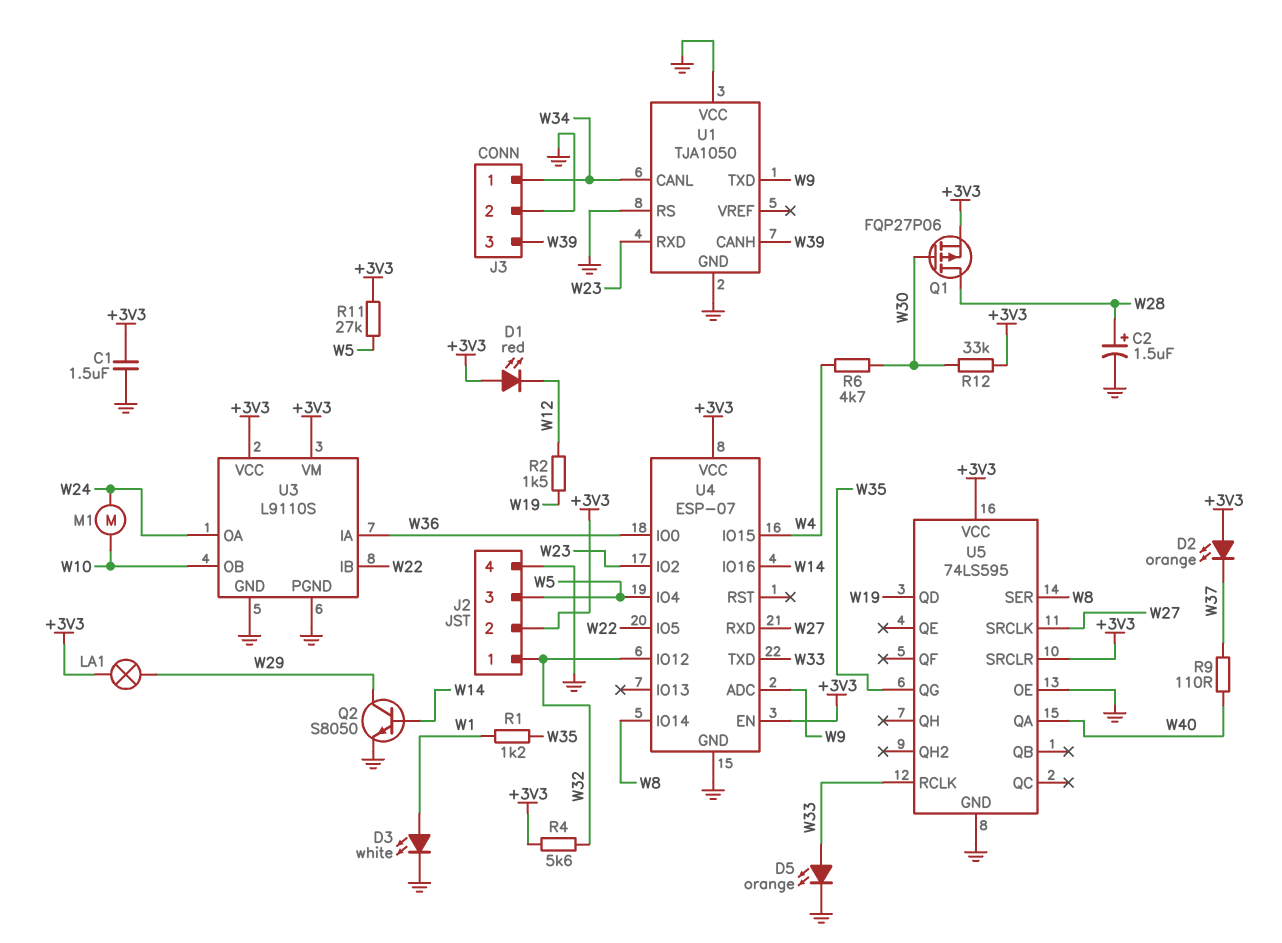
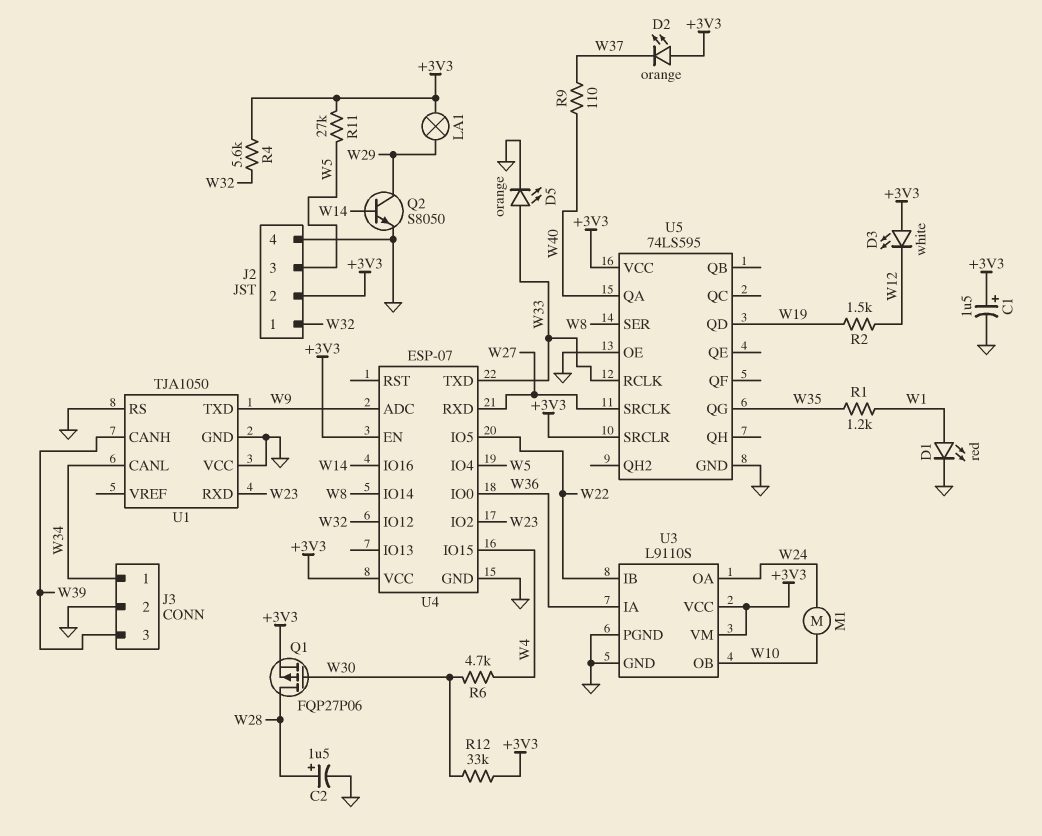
C1: 1.5uF (+3V3, GND) -> 1.5uF (plus +3V3, minus GND)
D1: LED red (A +3V3, K W12) -> LED red (A W1, K GND)
D3: LED white (A W1, K GND) -> LED white (A +3V3, K W12)

